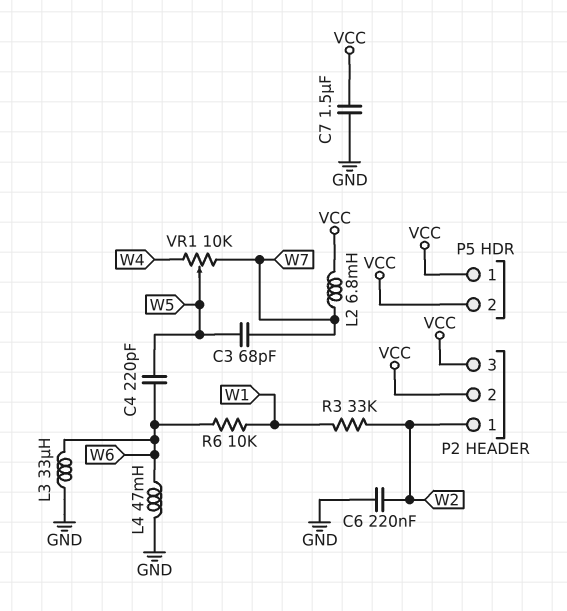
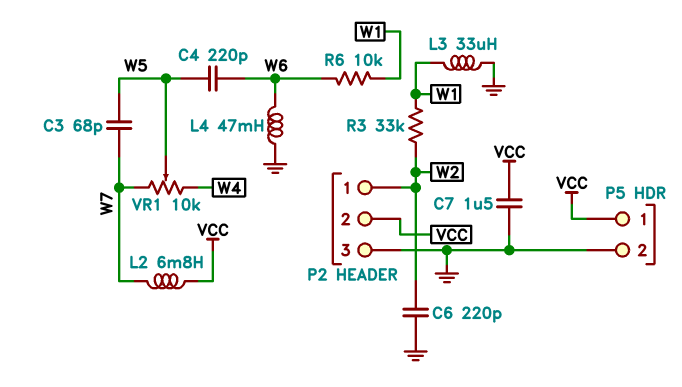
C6: 220nF (GND, W2) -> 220pF (GND, W2)
L3: 33uH (GND, W6) -> 33uH (GND, W1)
P2 pin 3: VCC -> GND
P5 pin 2: VCC -> GND

